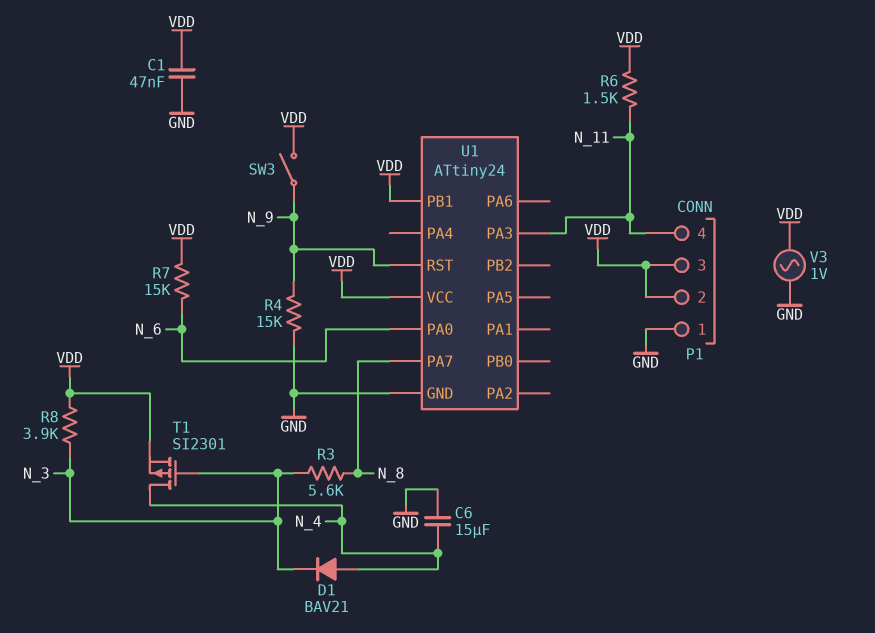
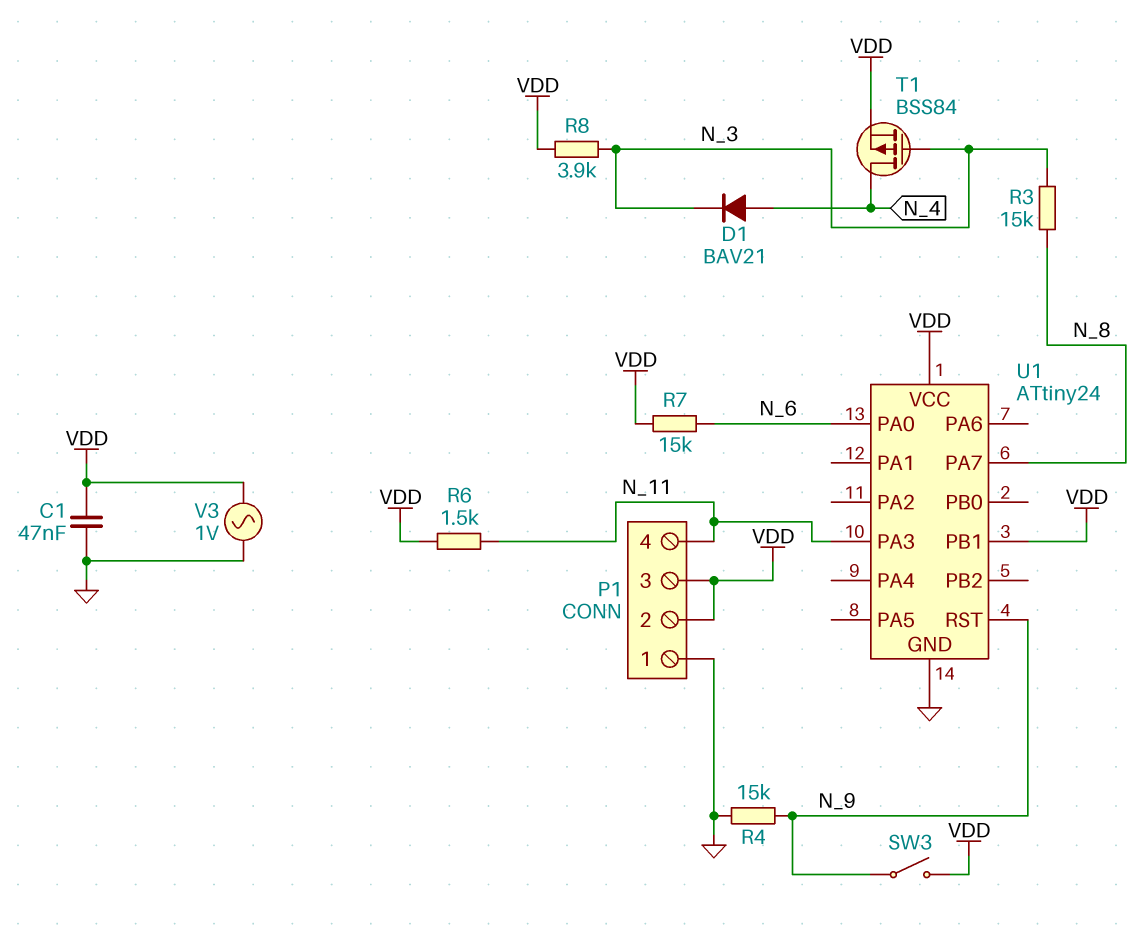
C6: 15uF (GND, N_4) -> none
R3: 5.6k (N_3, N_8) -> 15k (N_3, N_8)
T1: PMOS SI2301 (G N_3, D N_4, S VDD) -> PMOS BSS84 (G N_3, D N_4, S VDD)

